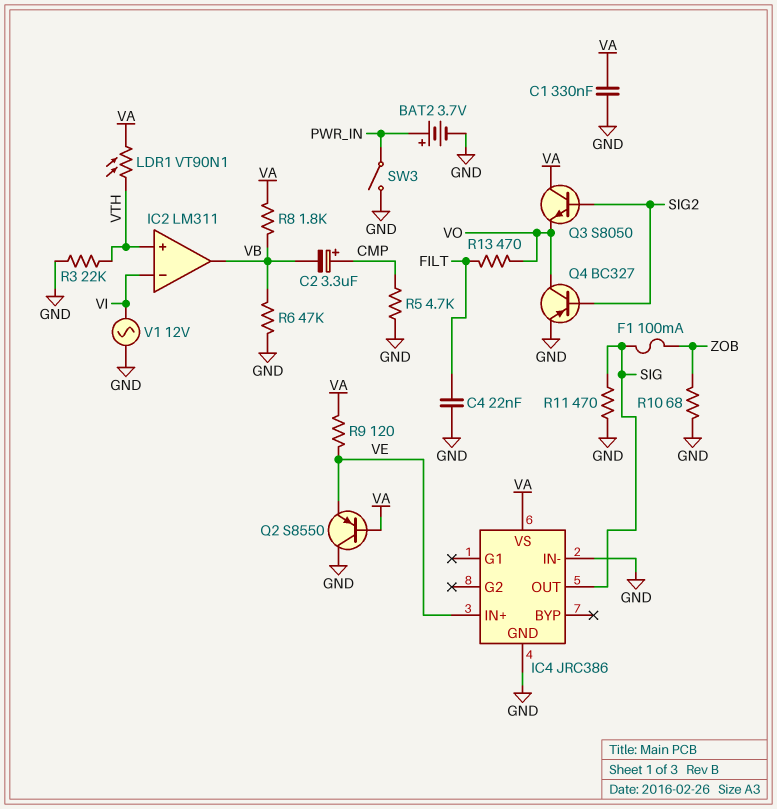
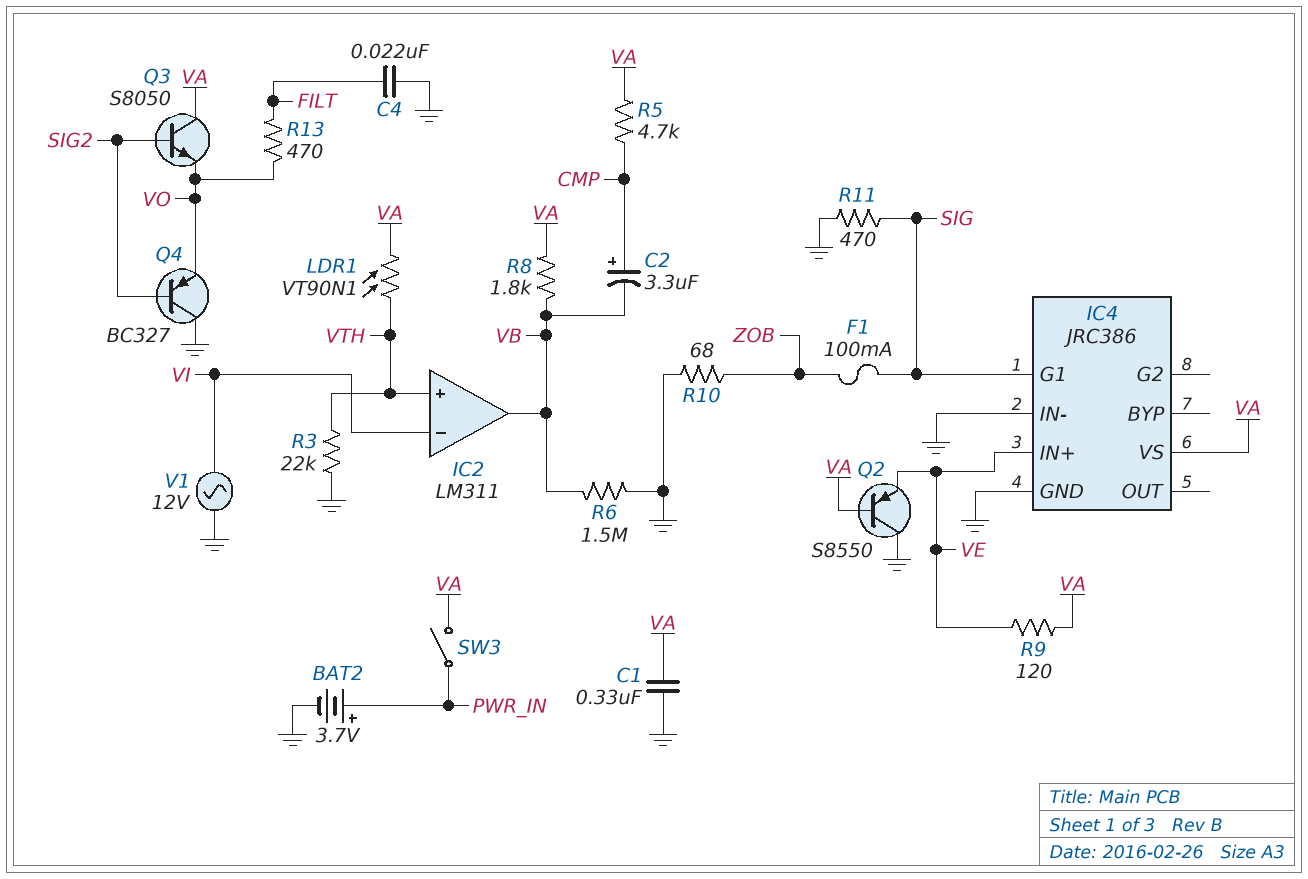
IC4 pin G1: none -> SIG
IC4 pin OUT: SIG -> none
Q4: PNP BC327 (B SIG2, C VO, E GND) -> PNP BC327 (B SIG2, C GND, E VO)
R5: 4.7k (CMP, GND) -> 4.7k (CMP, VA)
R6: 47k (GND, VB) -> 1.5M (GND, VB)
SW3: switch (GND, PWR_IN) -> switch (PWR_IN, VA)

